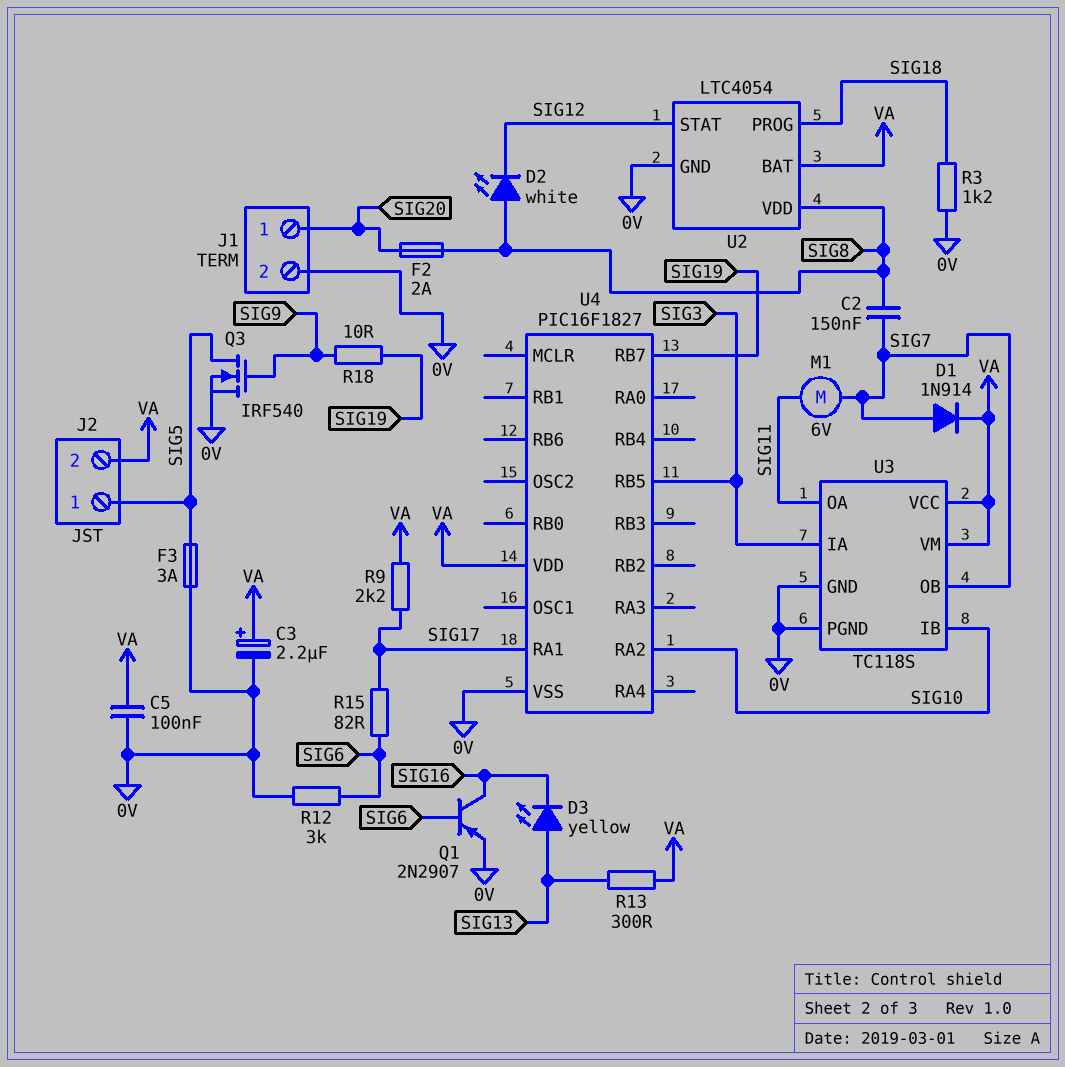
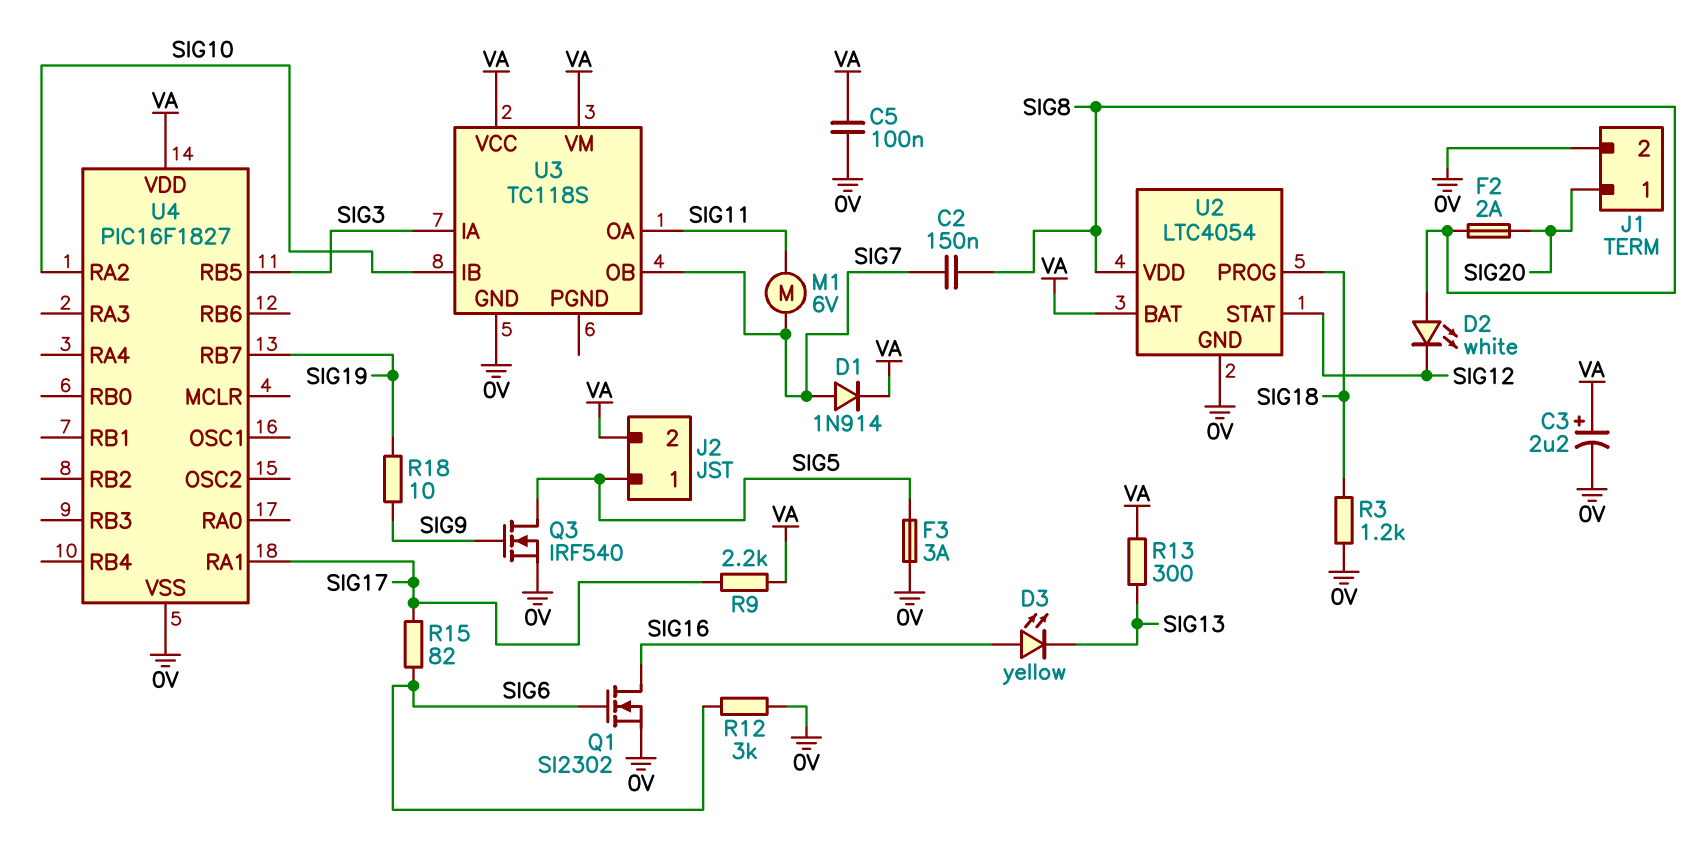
D3: LED yellow (A SIG13, K SIG16) -> LED yellow (A SIG16, K SIG13)
Q1: PNP 2N2907 (B SIG6, C SIG16, E 0V) -> NMOS SI2302 (G SIG6, D SIG16, S 0V)
U3 pin PGND: 0V -> none

